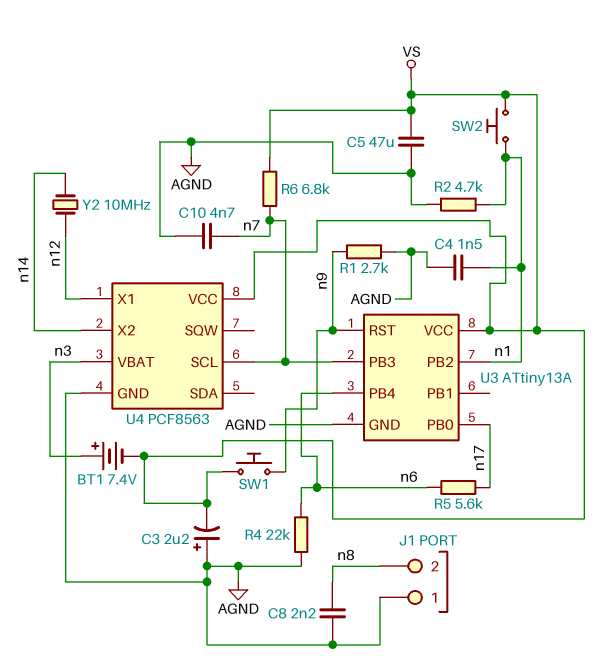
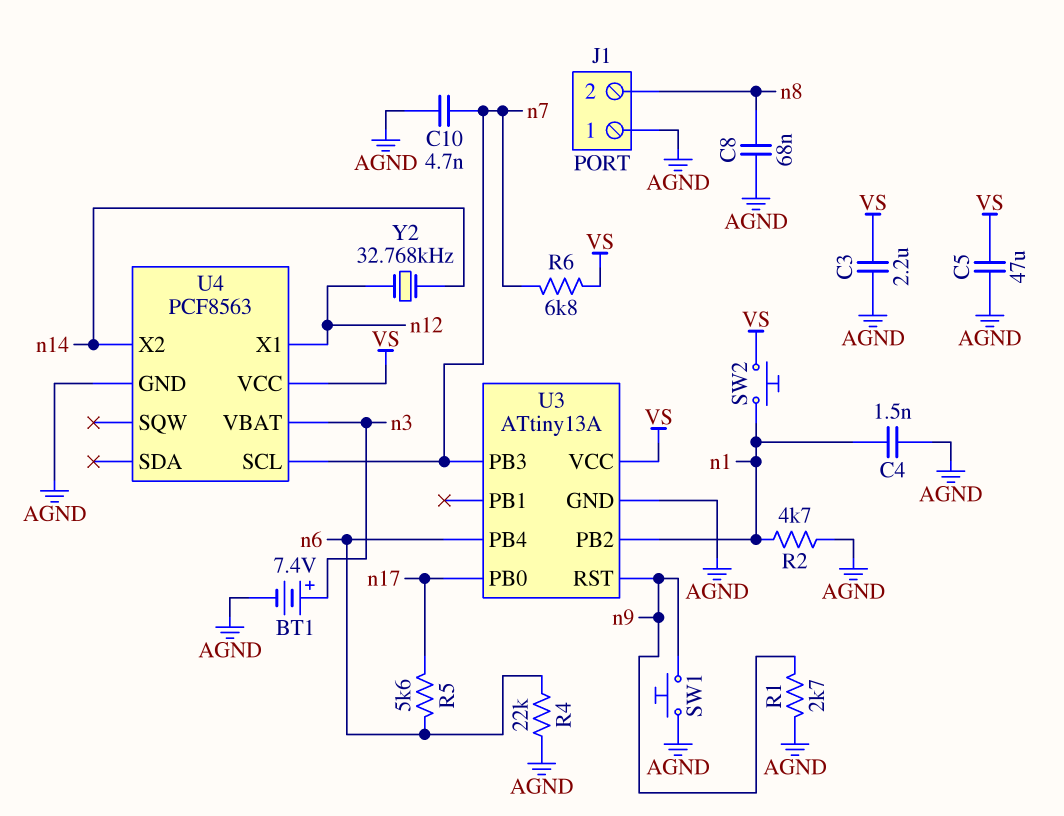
BT1: 7.4V (plus n3, minus VS) -> 7.4V (plus n3, minus AGND)
C3: 2.2uF (plus AGND, minus VS) -> 2.2uF (AGND, VS)
C8: 2.2nF (AGND, n8) -> 68nF (AGND, n8)
SW1: button (VS, n9) -> button (AGND, n9)
Y2: 10MHz (n12, n14) -> 32.768kHz (n12, n14)

